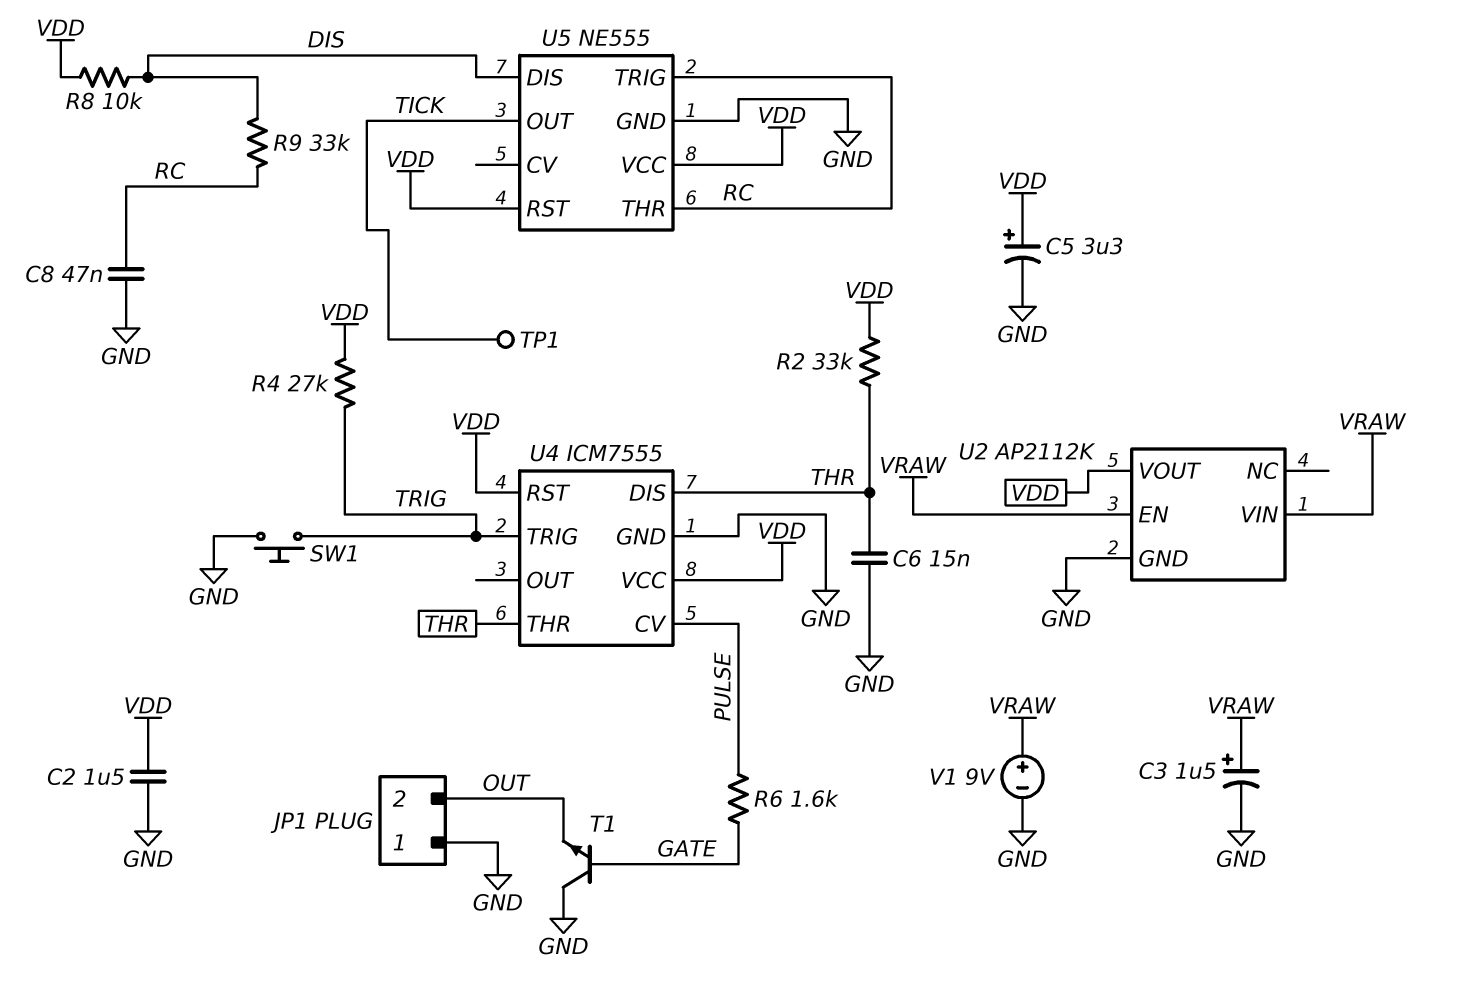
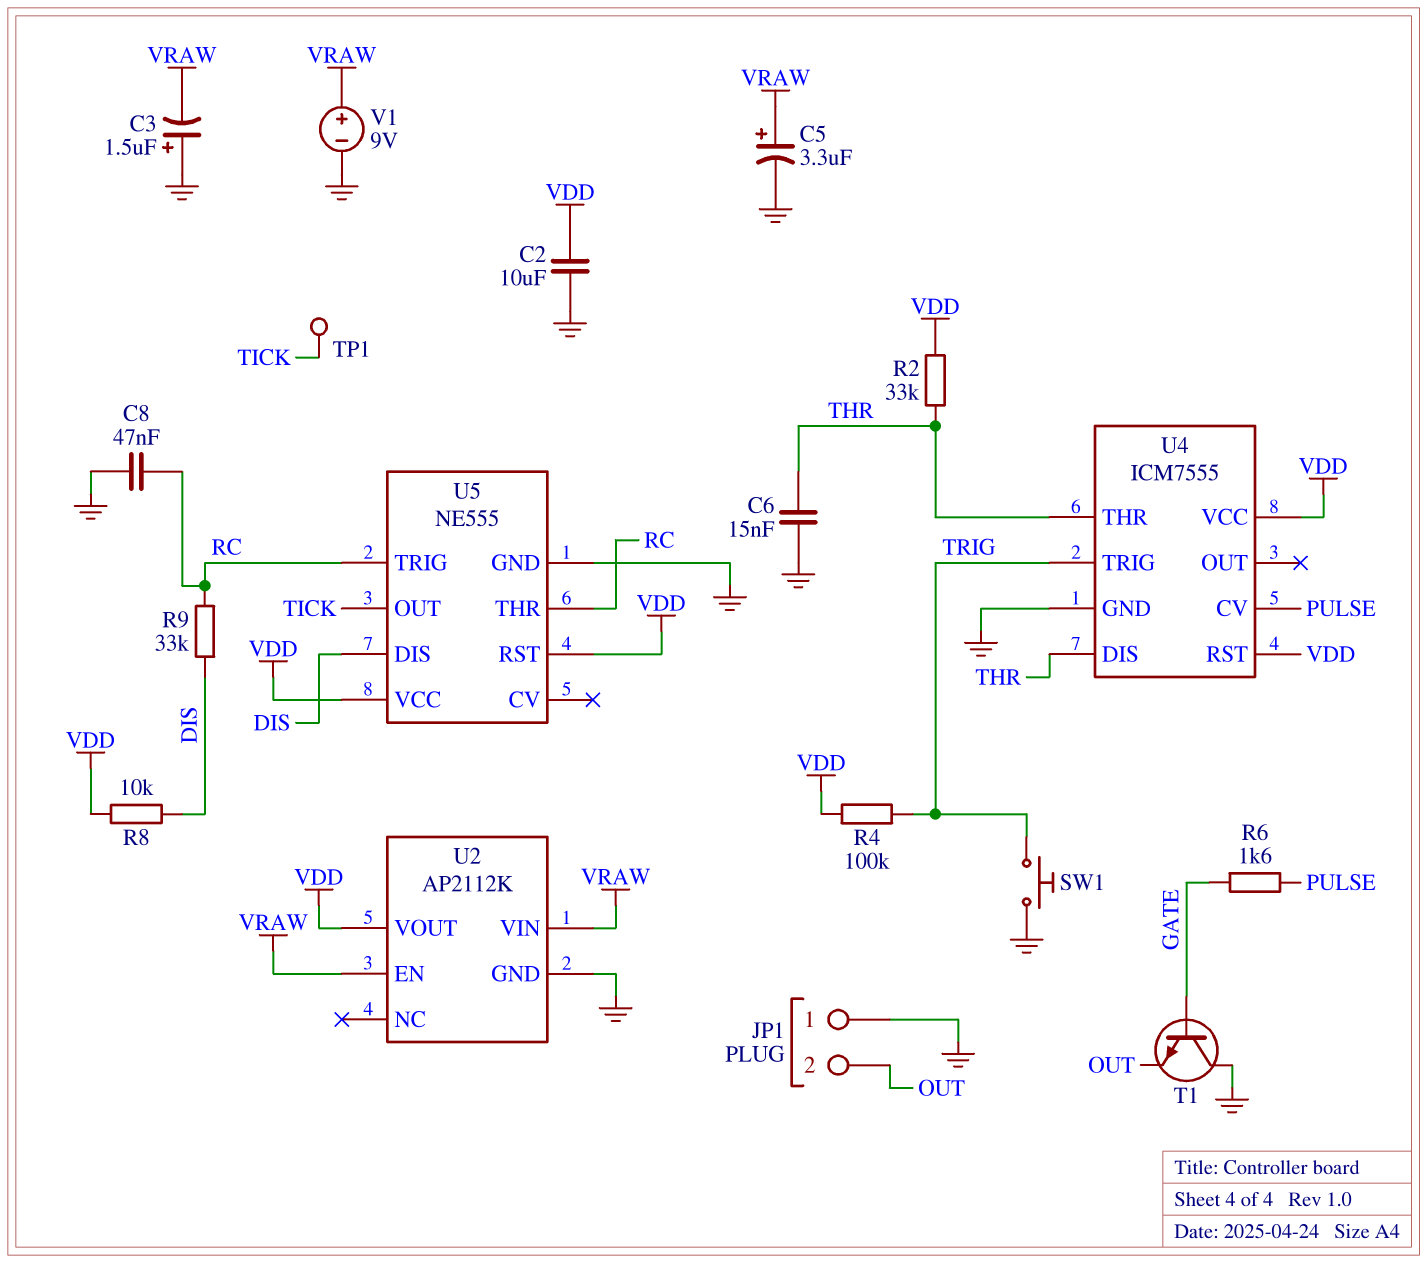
C2: 1.5uF (GND, VDD) -> 10uF (GND, VDD)
C3: 1.5uF (plus VRAW, minus GND) -> 1.5uF (plus GND, minus VRAW)
C5: 3.3uF (plus VDD, minus GND) -> 3.3uF (plus VRAW, minus GND)
R4: 27k (TRIG, VDD) -> 100k (TRIG, VDD)

